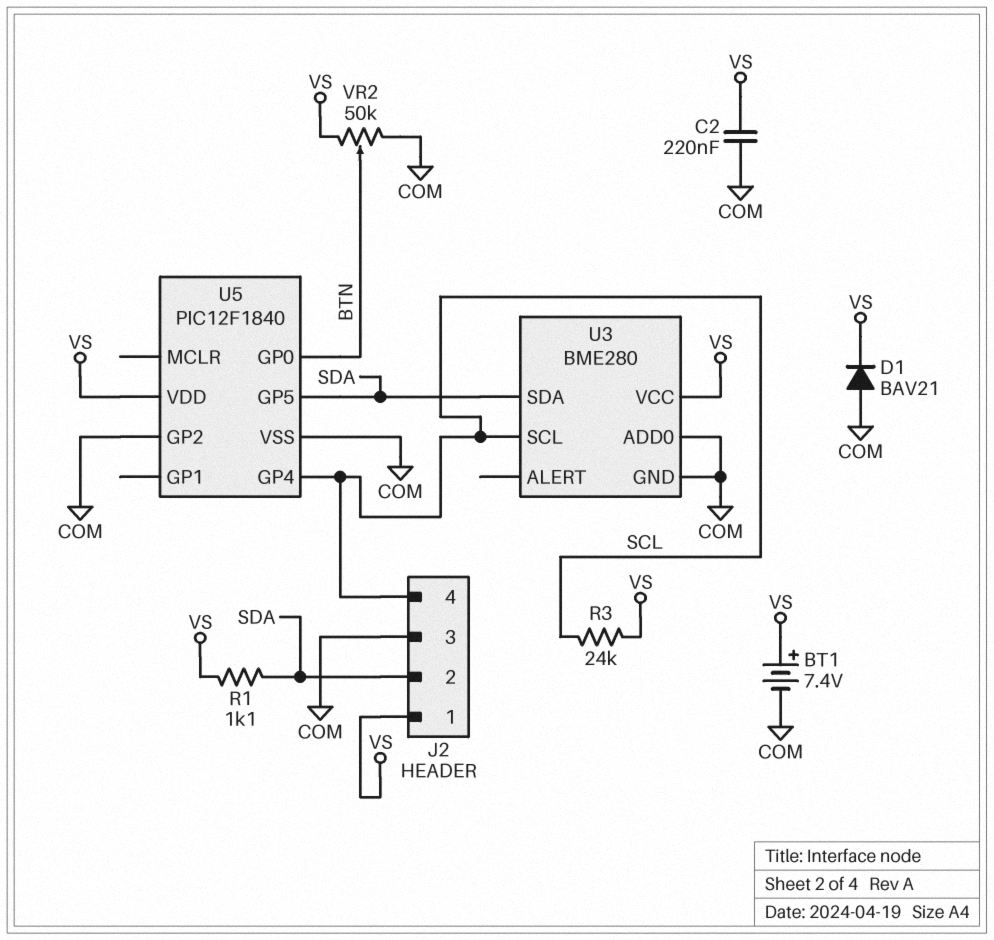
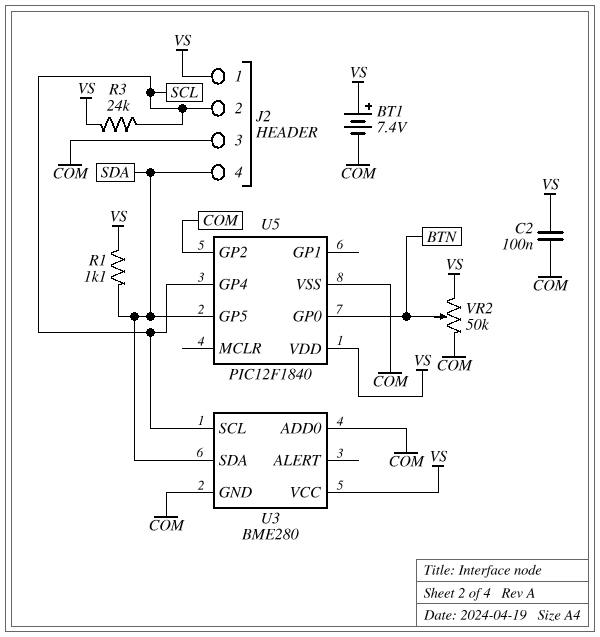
C2: 220nF (COM, VS) -> 100nF (COM, VS)
D1: diode BAV21 (A COM, K VS) -> none
J2 pin 2: SDA -> SCL
J2 pin 4: SCL -> SDA

